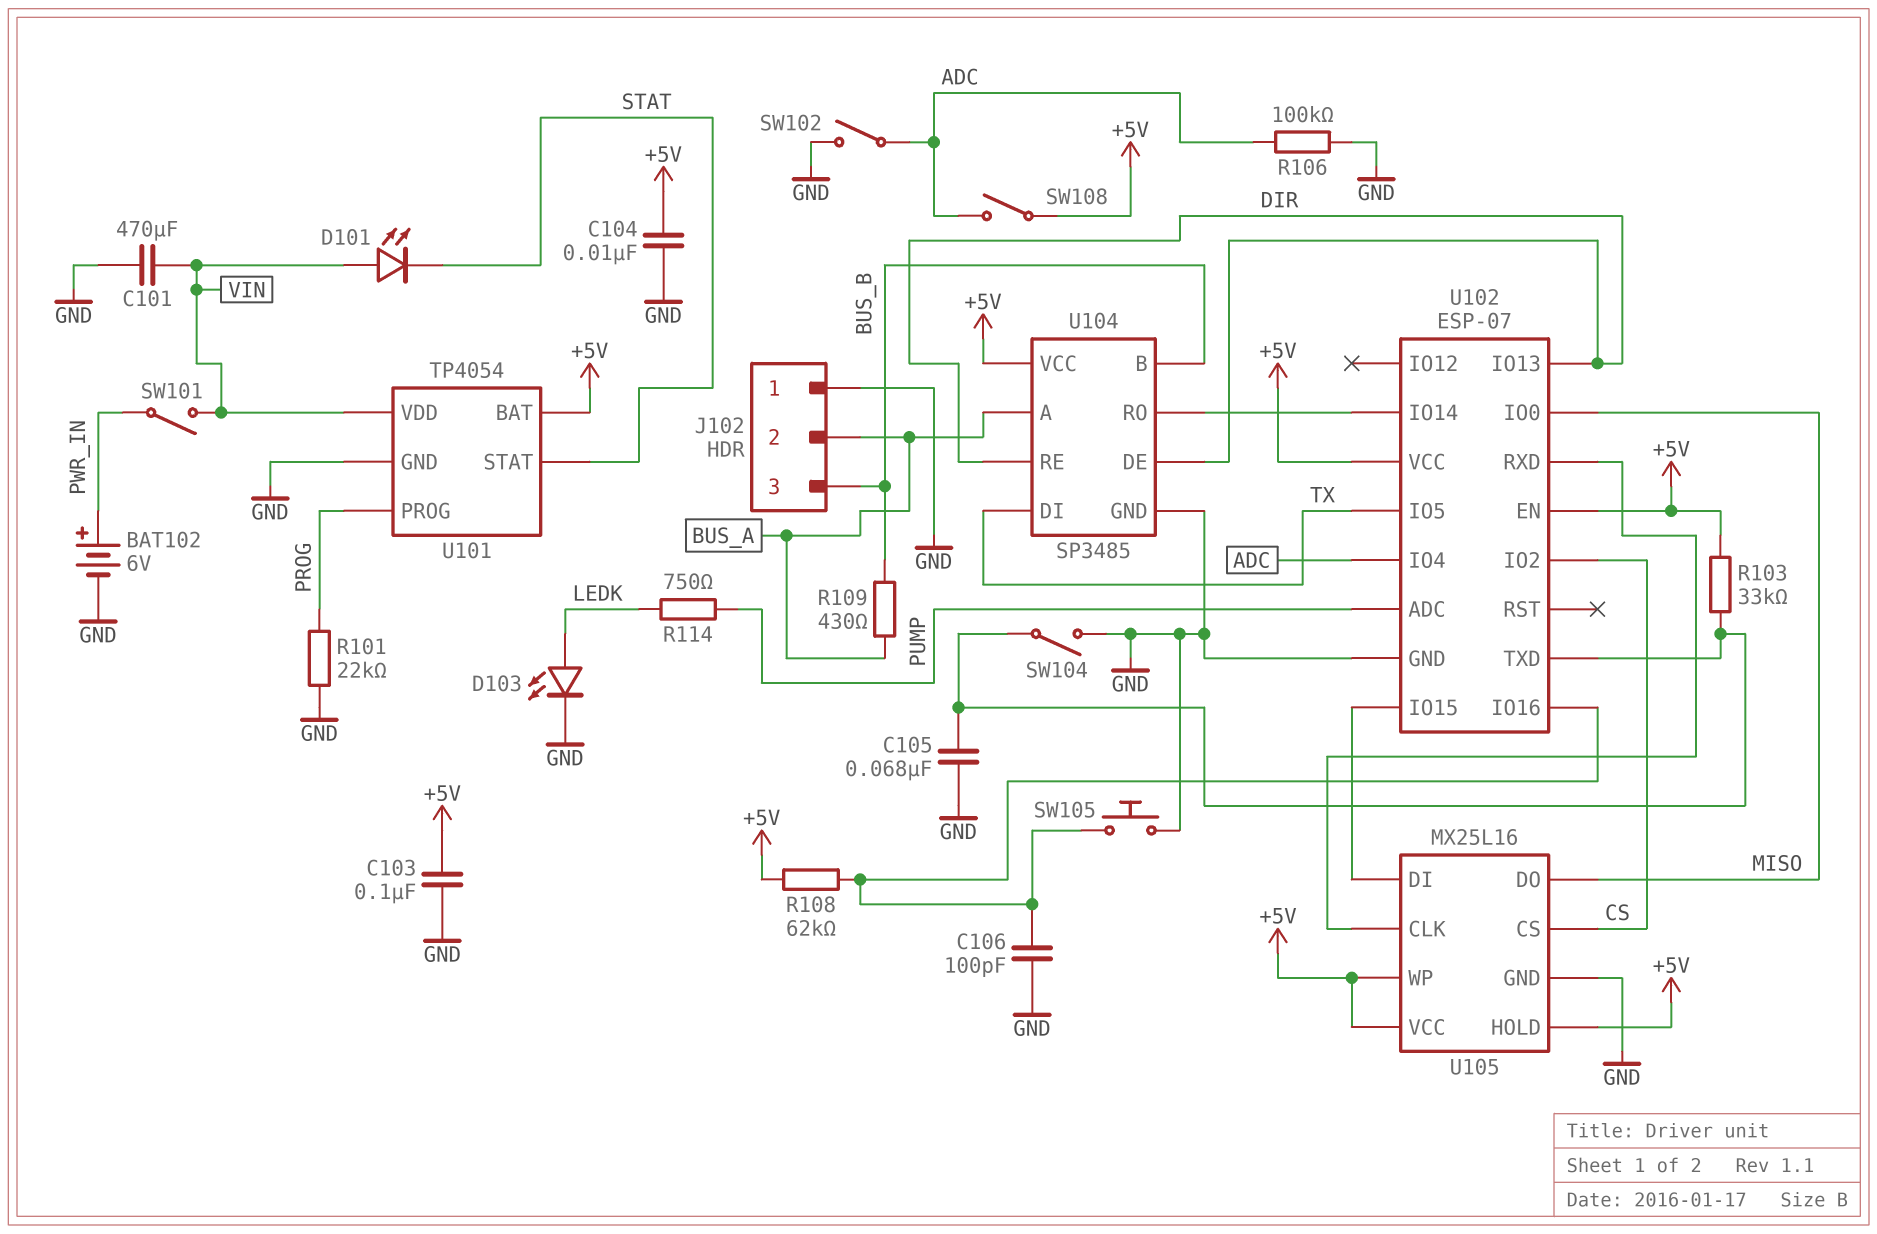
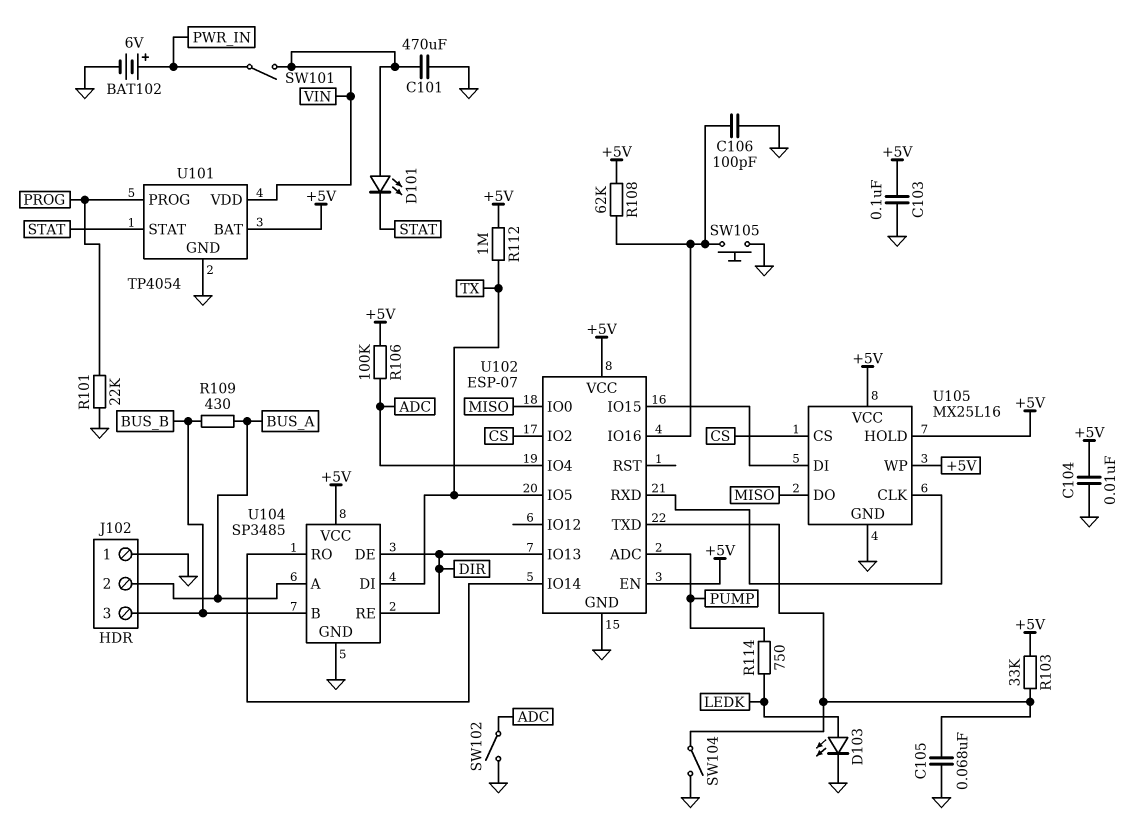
R106: 100k (ADC, GND) -> 100k (+5V, ADC)
R112: none -> 1M (+5V, TX)
SW108: switch (+5V, ADC) -> none

